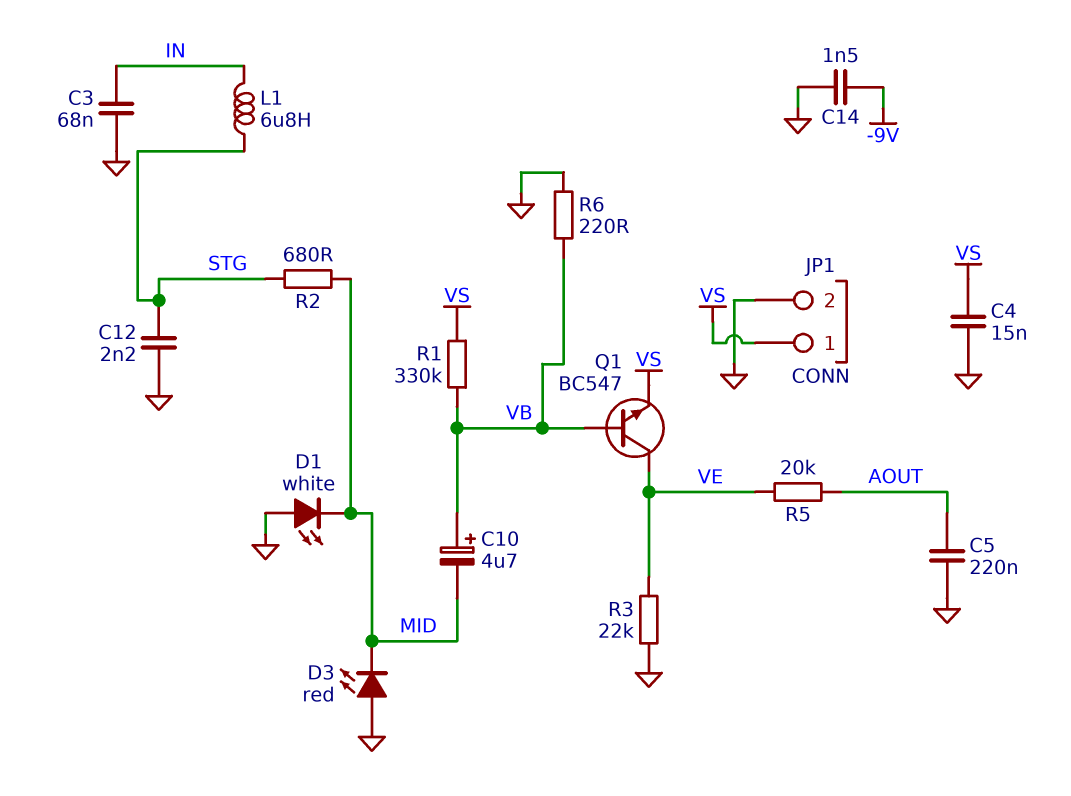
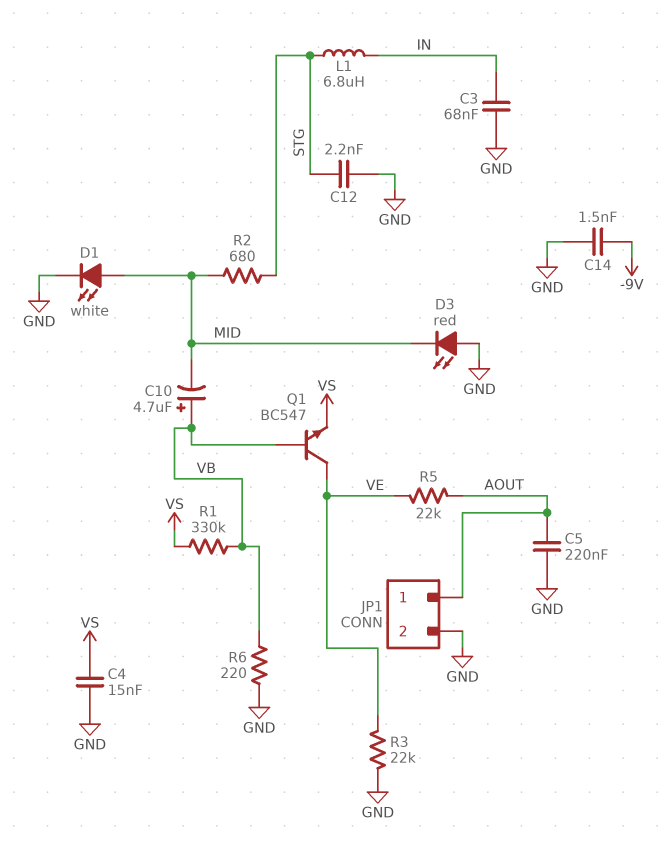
D1: LED white (A GND, K MID) -> LED white (A MID, K GND)
JP1 pin 1: VS -> AOUT
R5: 20k (AOUT, VE) -> 22k (AOUT, VE)

